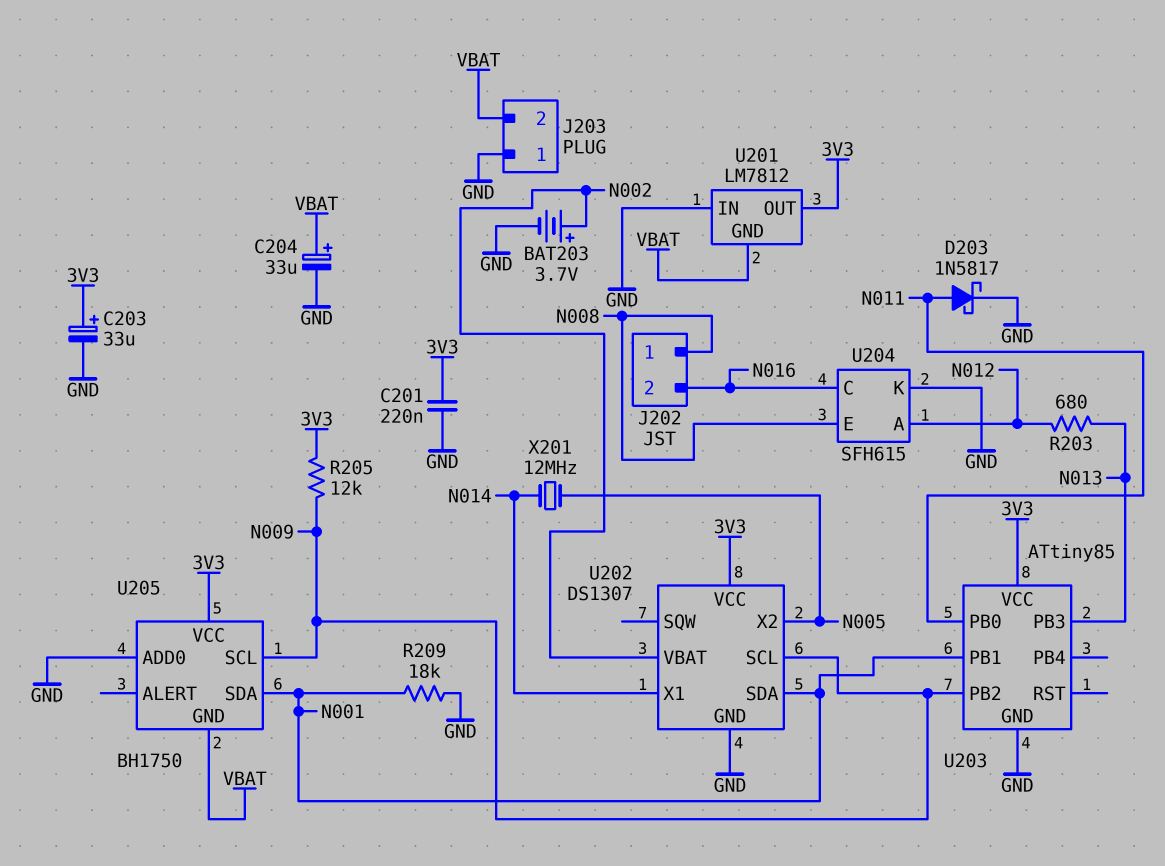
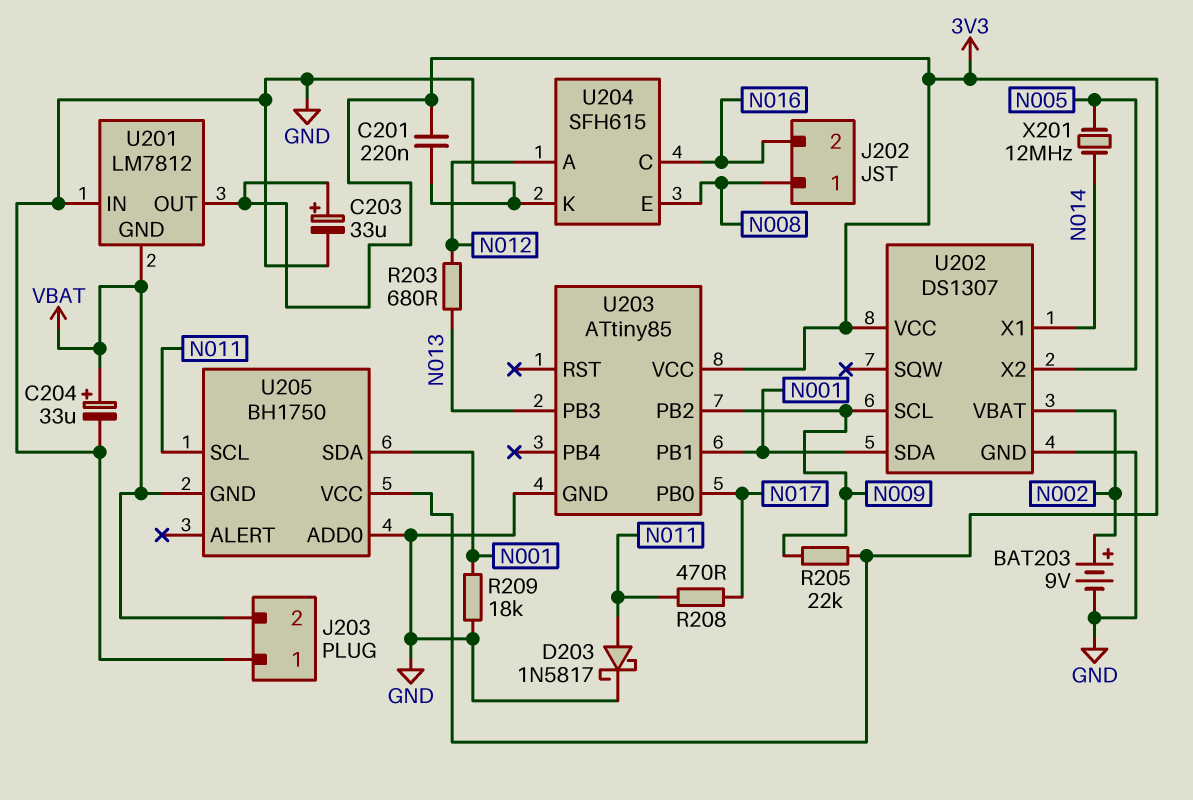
BAT203: 3.7V (plus N002, minus GND) -> 9V (plus N002, minus GND)
R205: 12k (3V3, N009) -> 22k (3V3, N009)
R208: none -> 470 (N011, N017)
U203 pin PB0: N011 -> N017
U205 pin SCL: N009 -> N011

